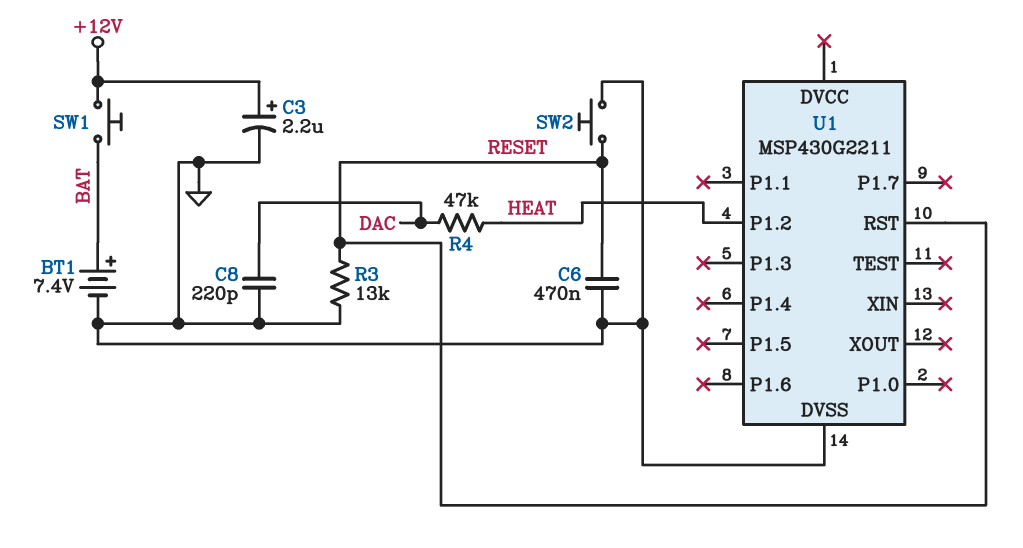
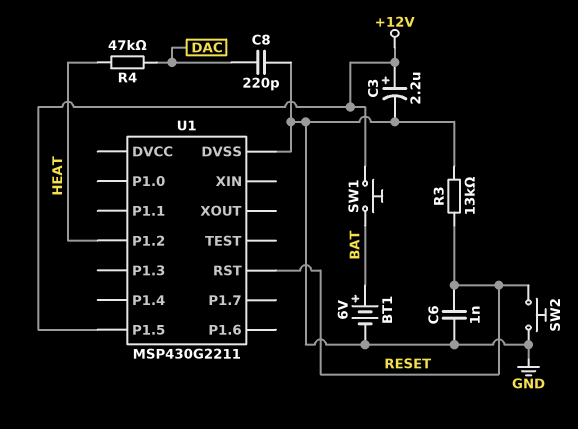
BT1: 7.4V (plus BAT, minus GND) -> 6V (plus BAT, minus GND)
C6: 470nF (GND, RESET) -> 1nF (GND, RESET)
U1 pin P1.5: none -> +12V

